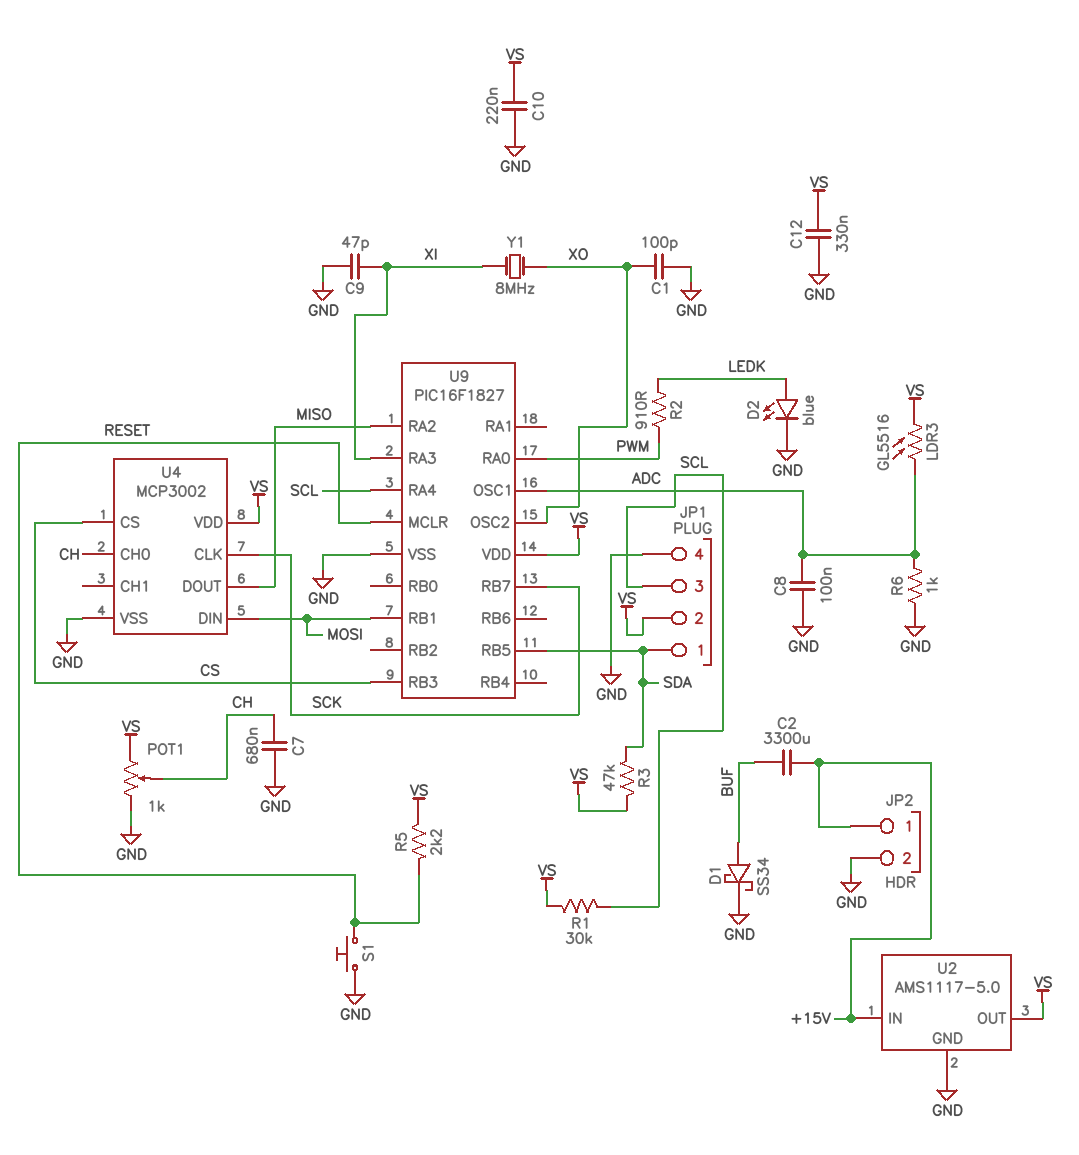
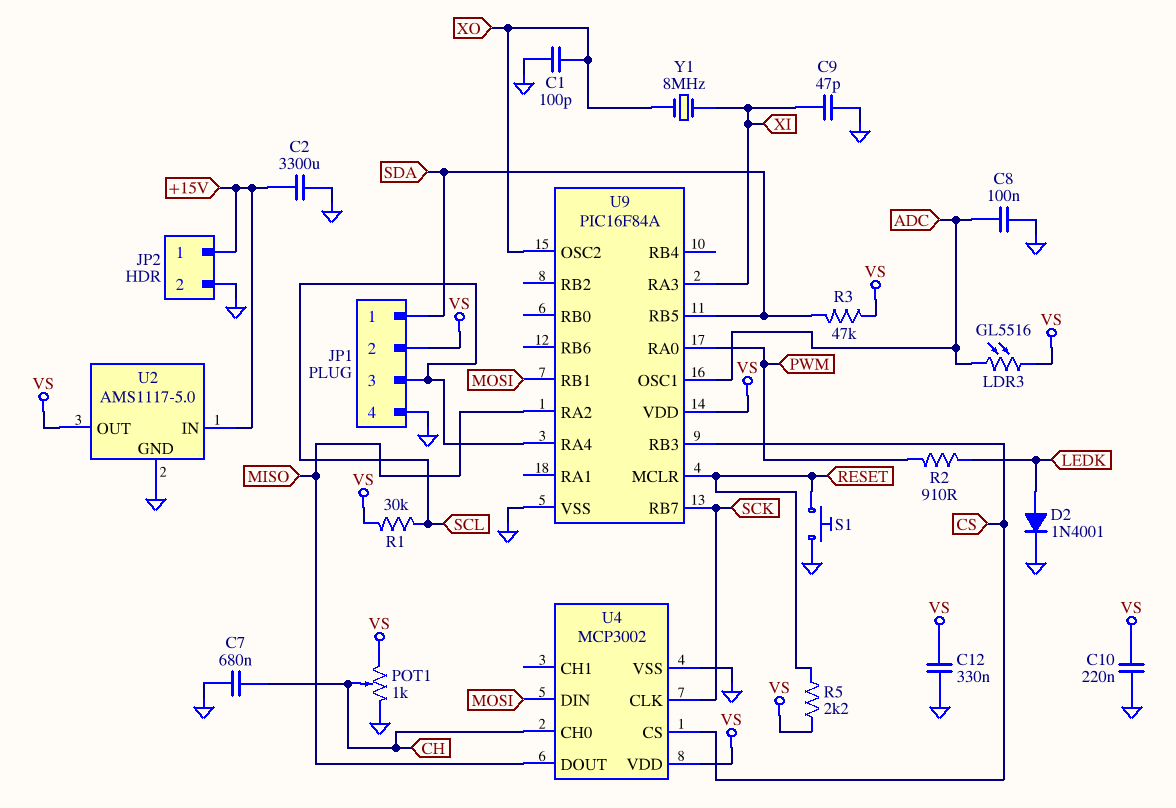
C2: 3300uF (+15V, BUF) -> 3300uF (+15V, GND)
D1: schottky SS34 (A BUF, K GND) -> none
D2: LED blue (A LEDK, K GND) -> diode 1N4001 (A LEDK, K GND)
R6: 1k (ADC, GND) -> none
U9: PIC16F1827 -> PIC16F84A

